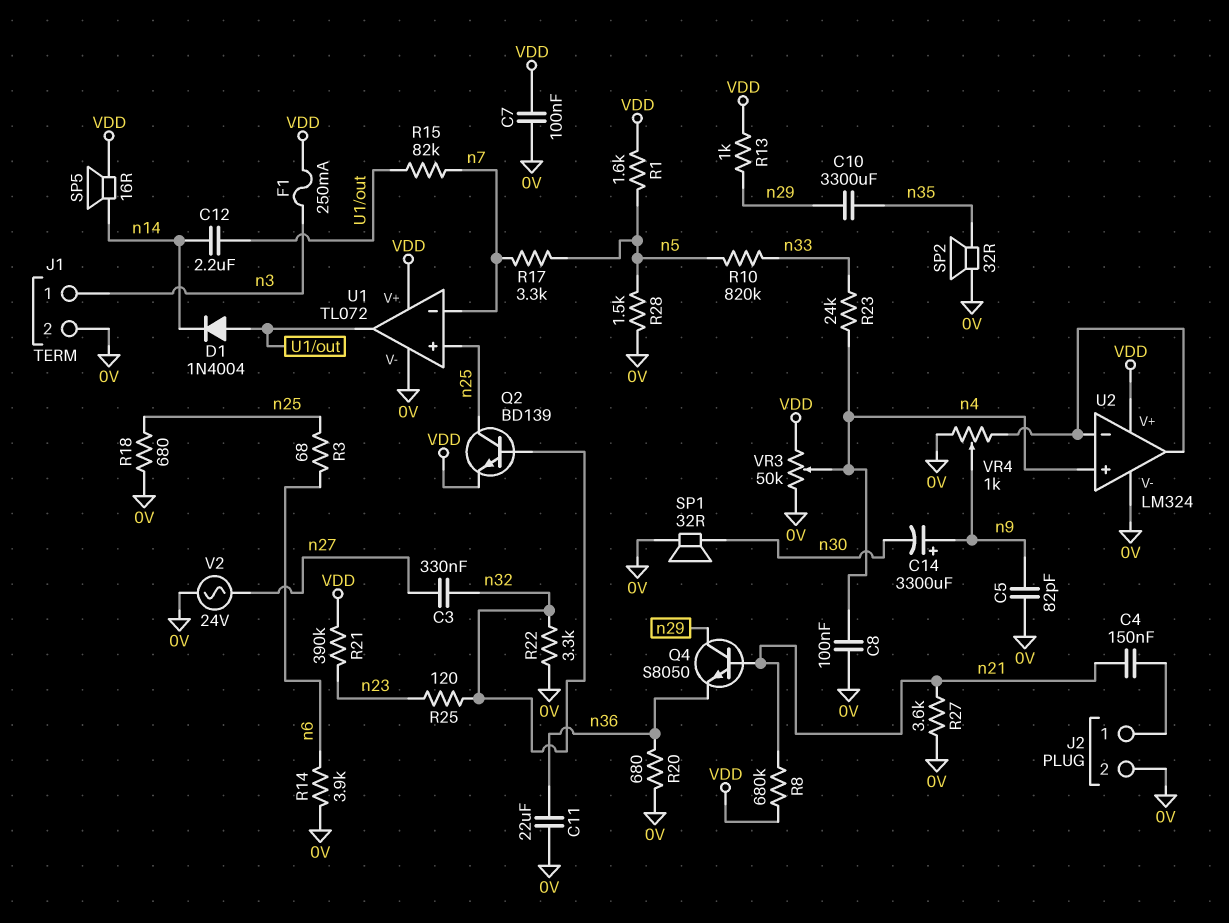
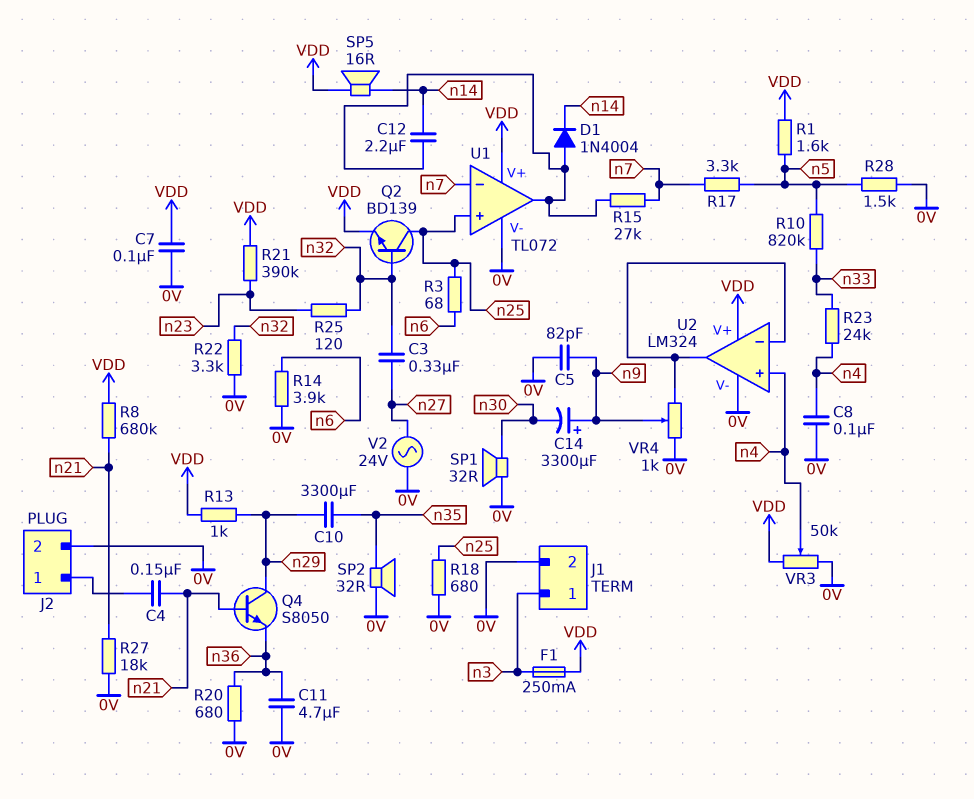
C11: 22uF (0V, n36) -> 4.7uF (0V, n36)
R15: 82k (U1/out, n7) -> 27k (U1/out, n7)
R27: 3.6k (0V, n21) -> 18k (0V, n21)

